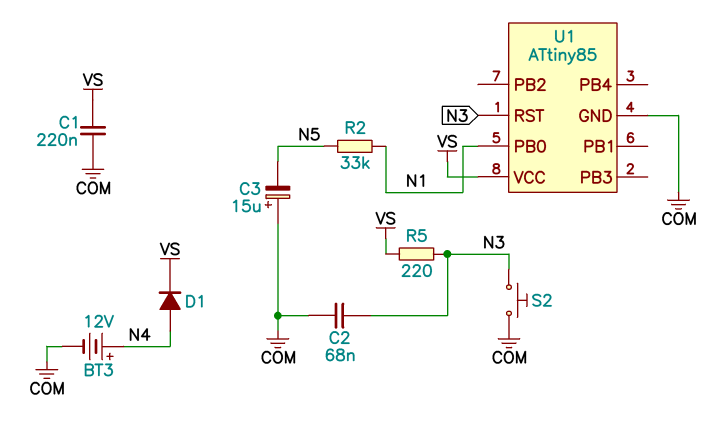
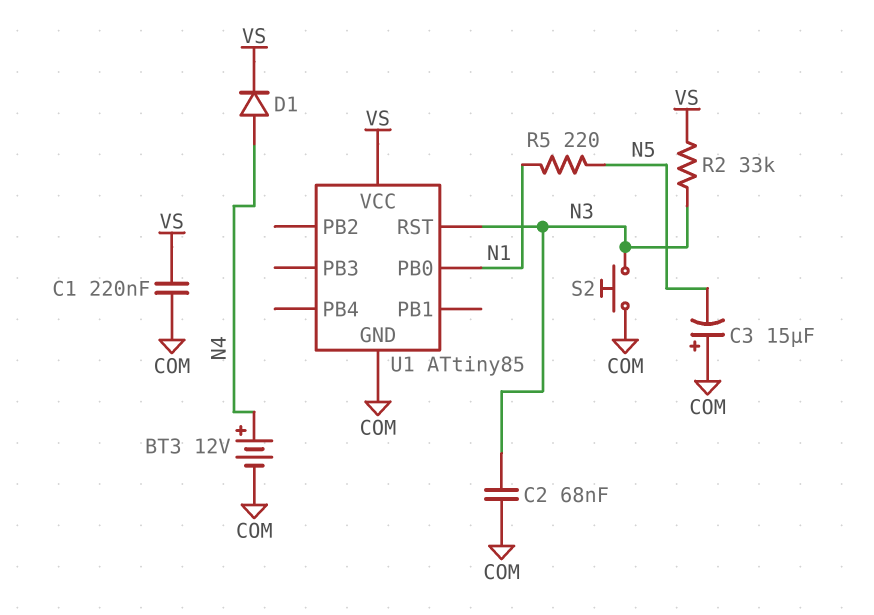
R2: 33k (N1, N5) -> 33k (N3, VS)
R5: 220 (N3, VS) -> 220 (N1, N5)

